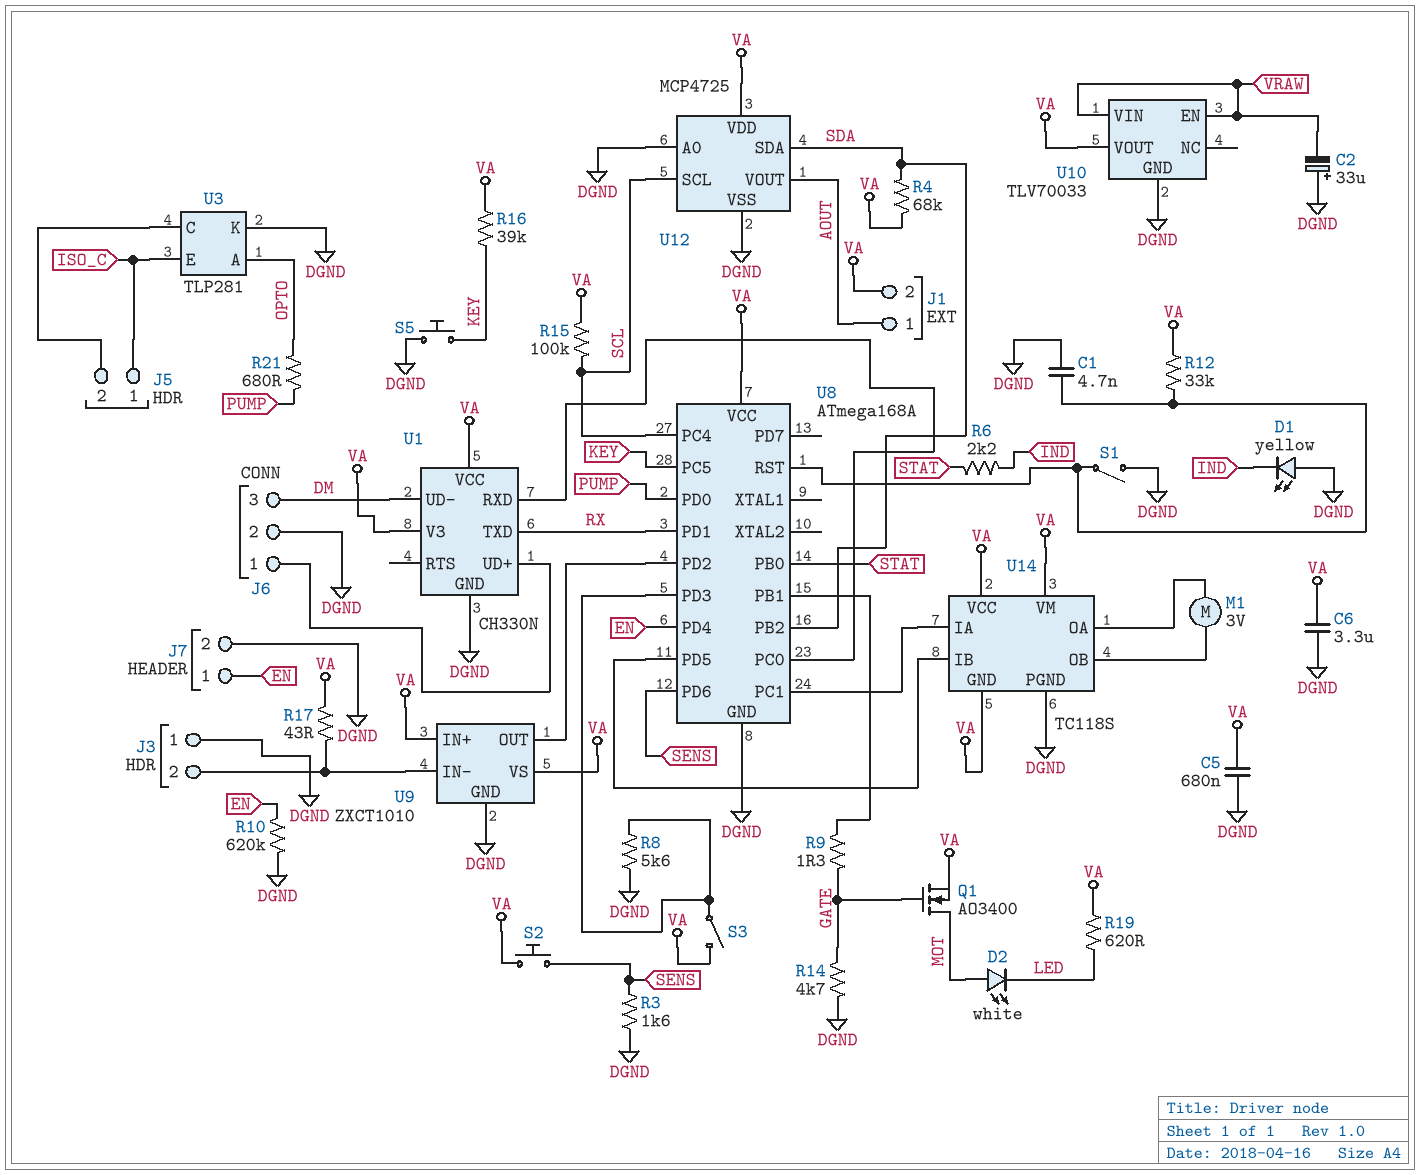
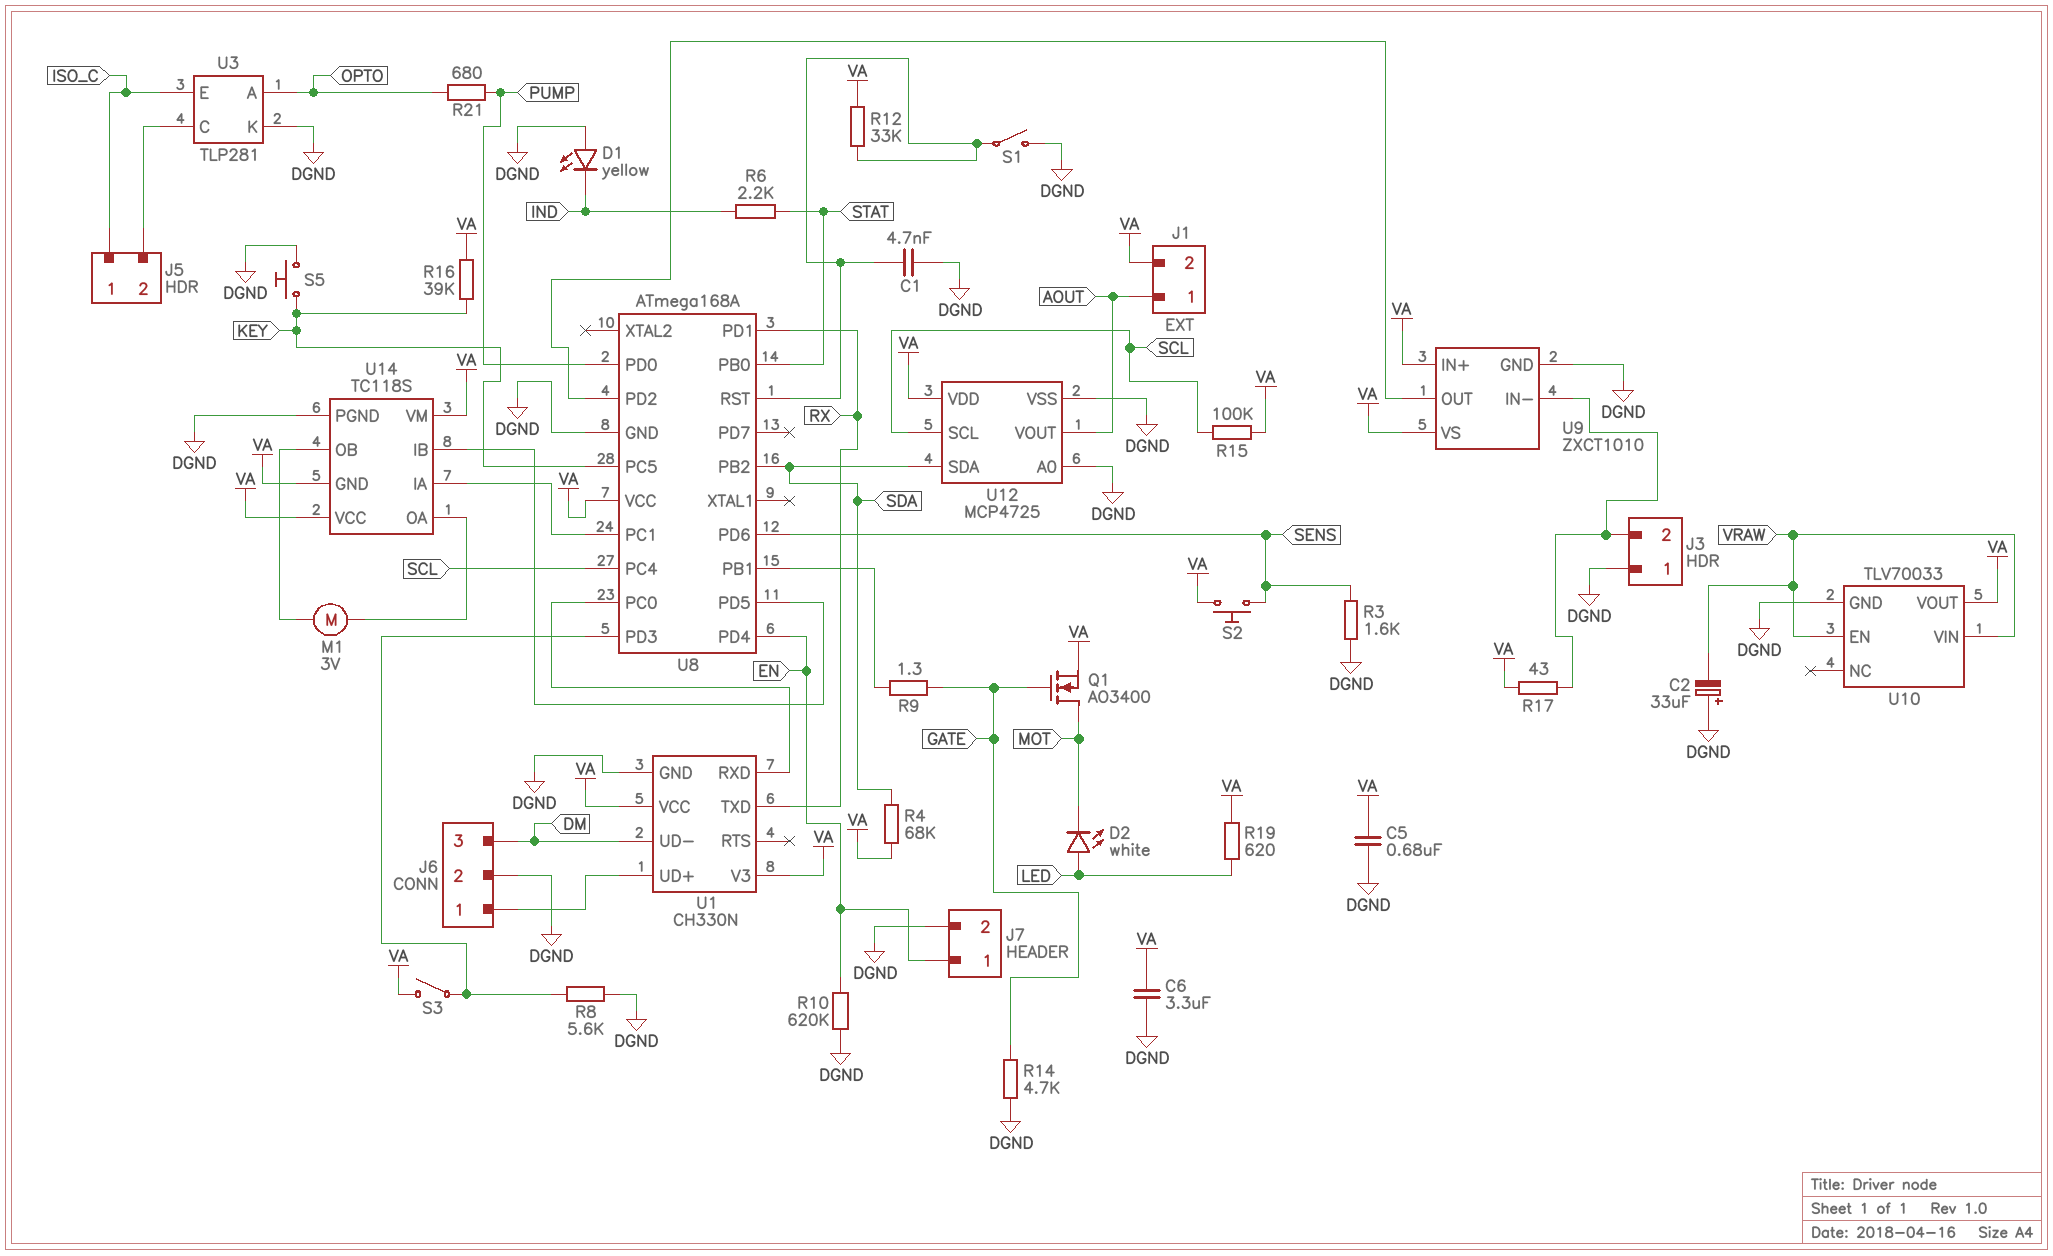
D2: LED white (A MOT, K LED) -> LED white (A LED, K MOT)

